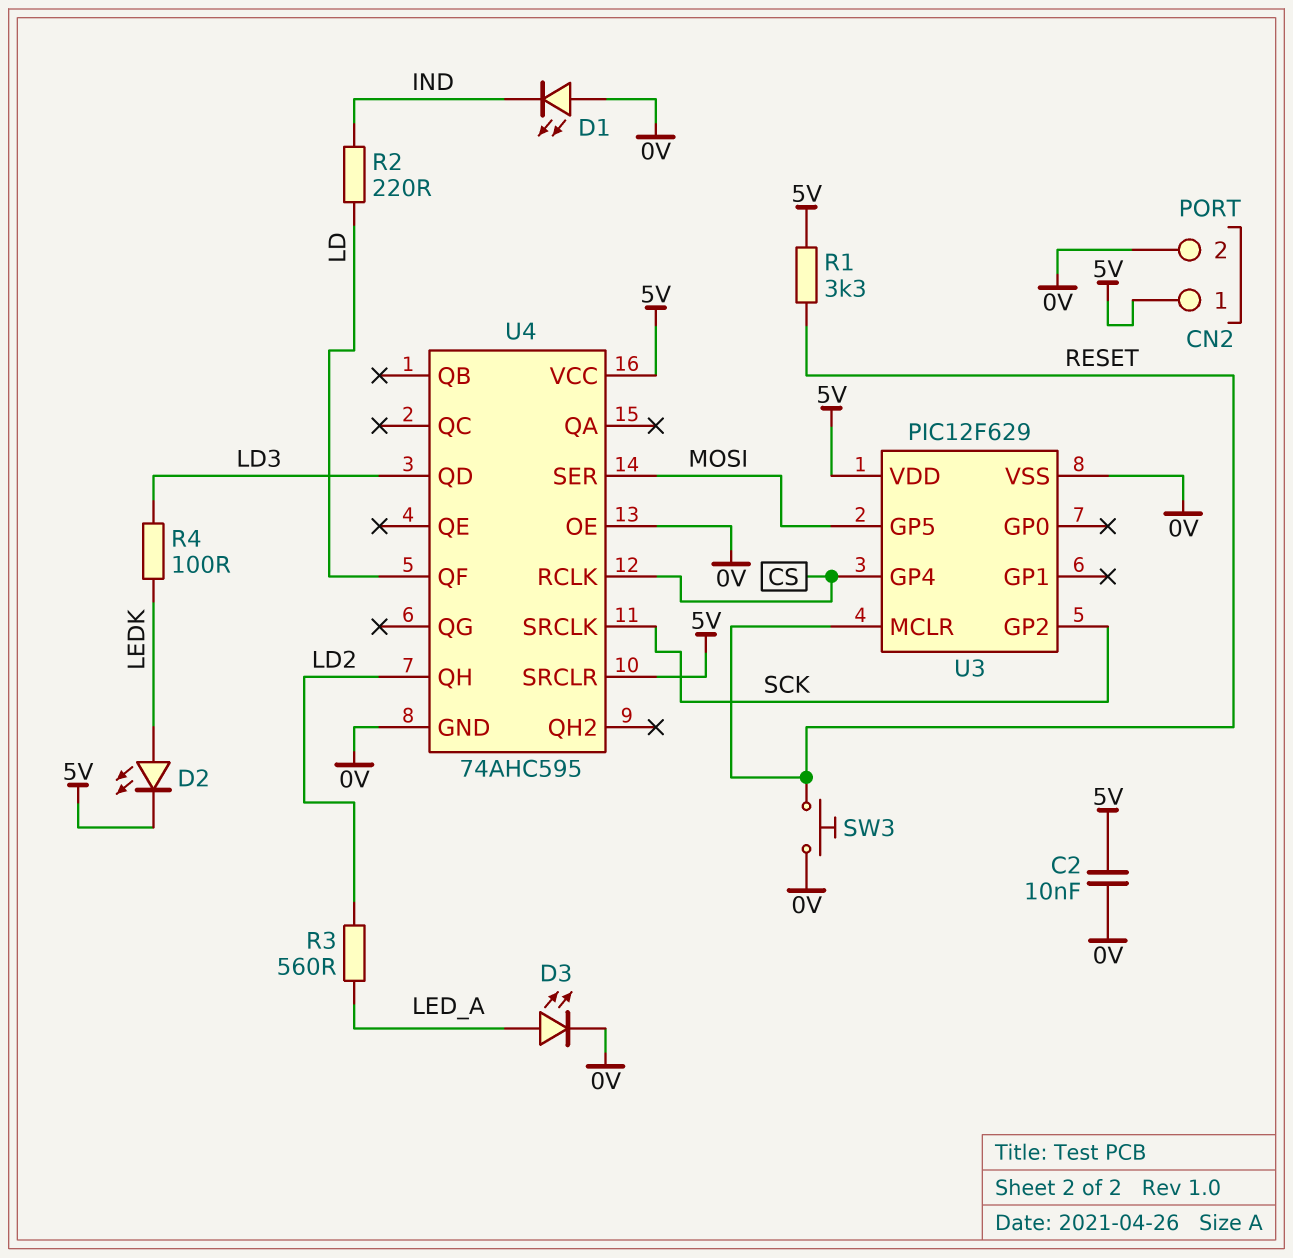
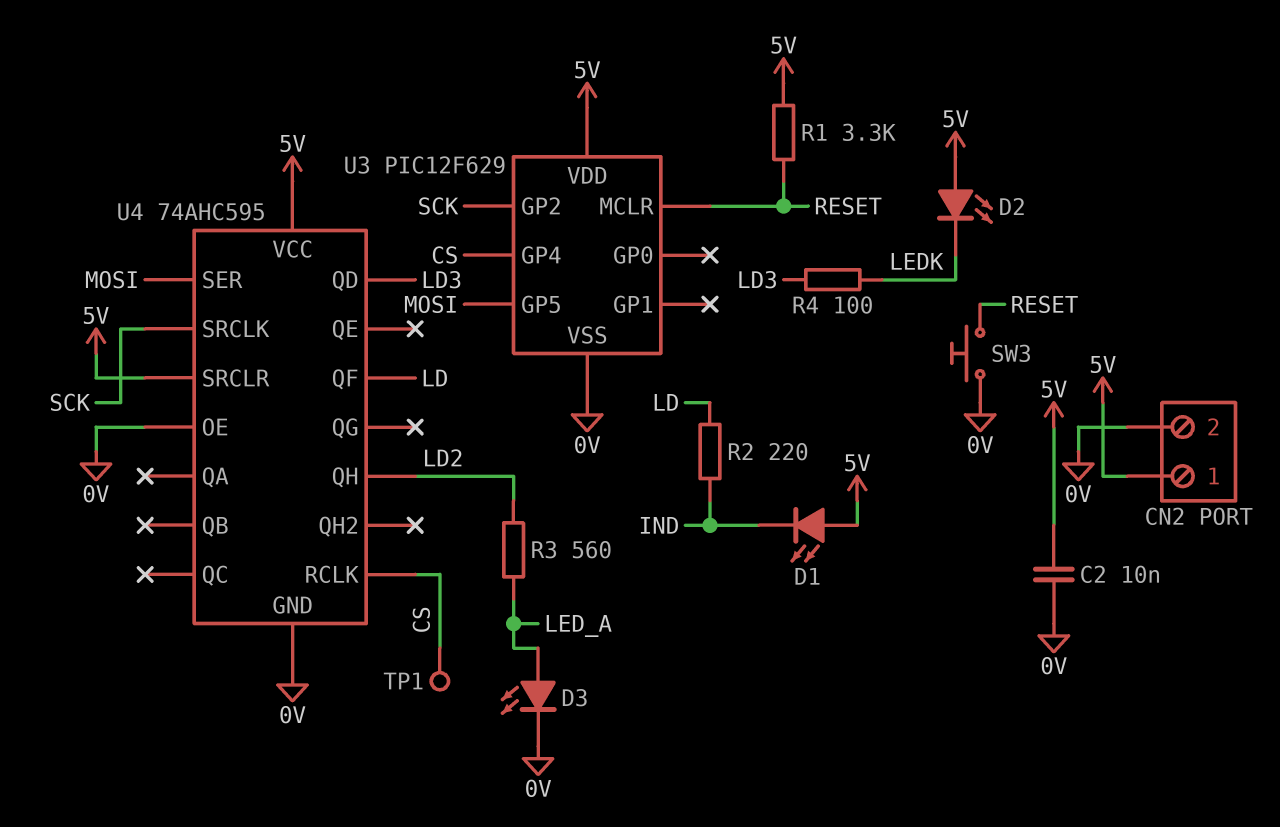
D1: LED (A 0V, K IND) -> LED (A 5V, K IND)
D2: LED (A LEDK, K 5V) -> LED (A 5V, K LEDK)
TP1: none -> test point (CS)

